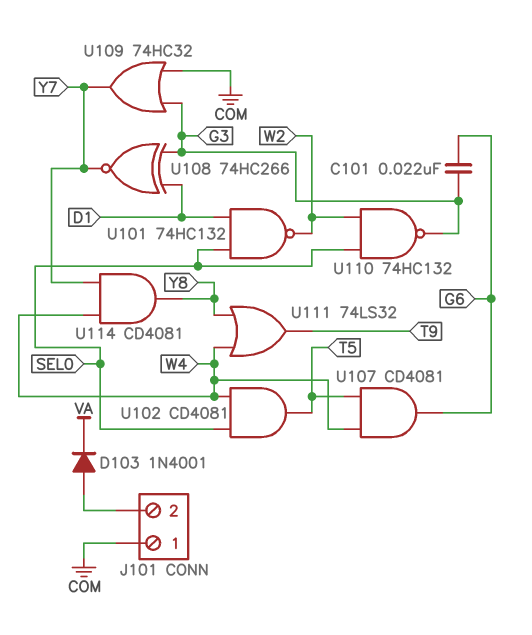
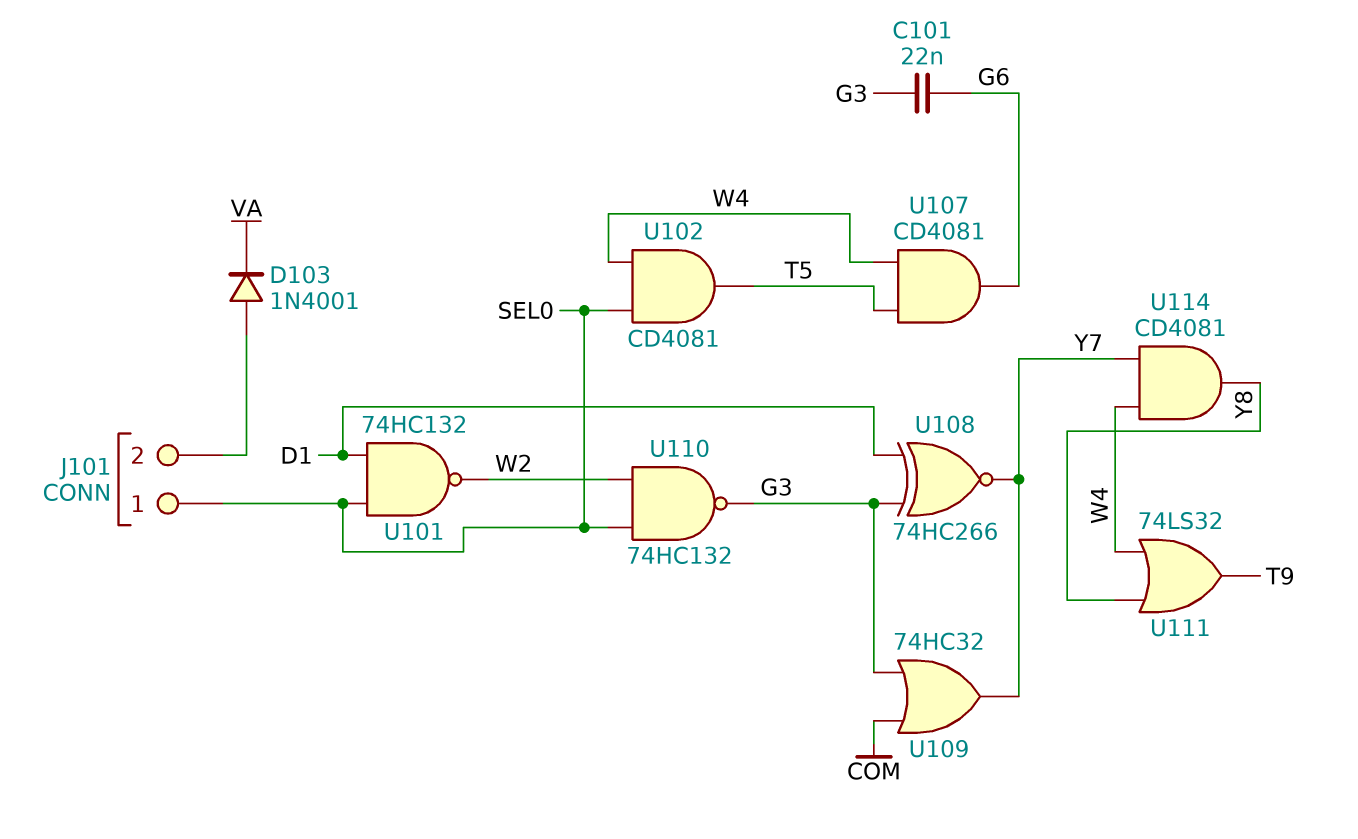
J101 pin 1: COM -> SEL0

